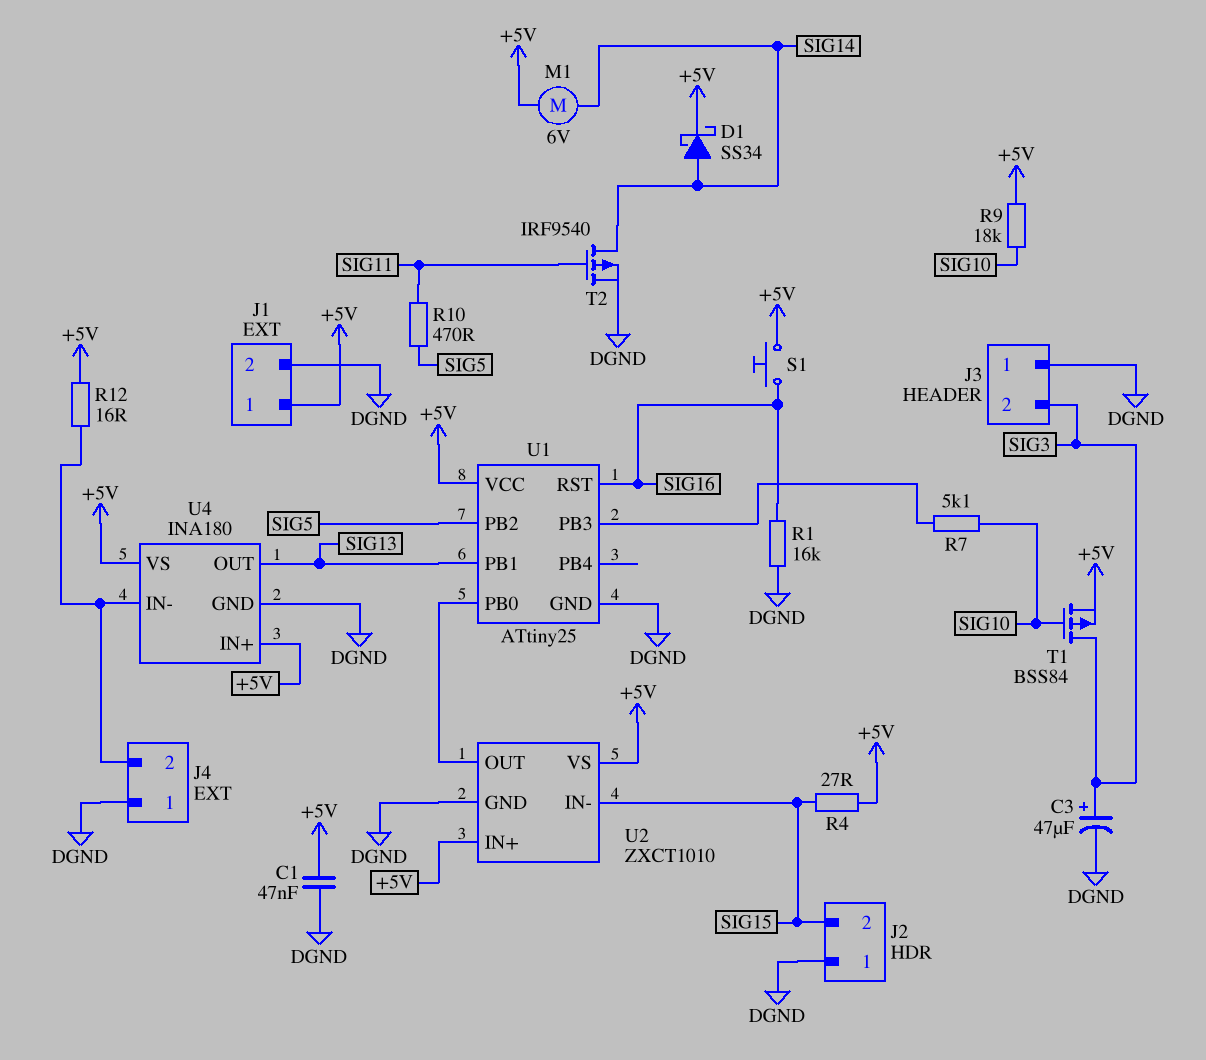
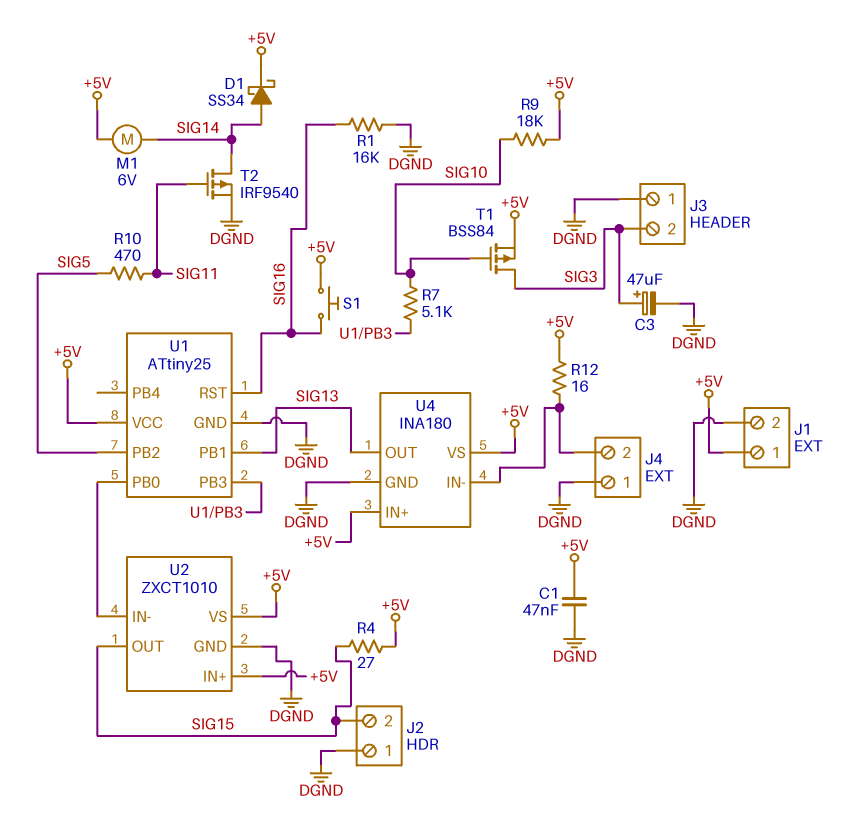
U2 pin IN-: SIG15 -> U1/PB0
U2 pin OUT: U1/PB0 -> SIG15

